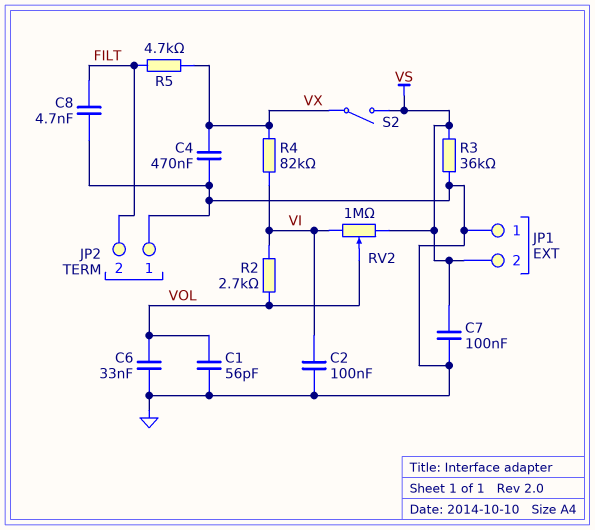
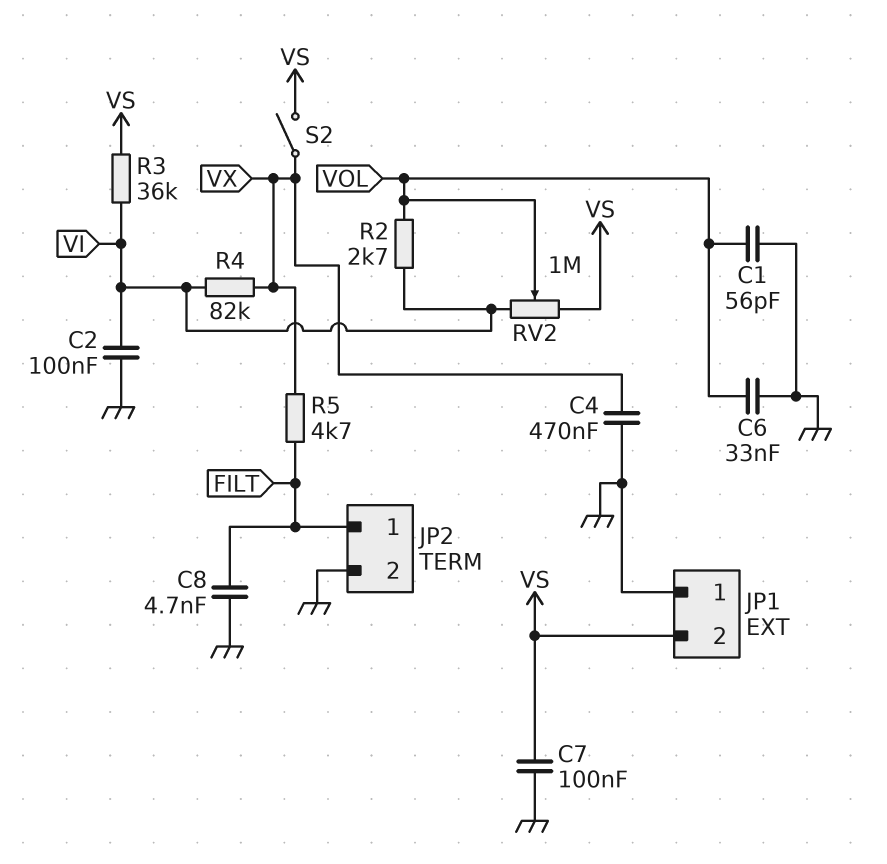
JP2 pin 1: GND -> FILT
JP2 pin 2: FILT -> GND
R3: 36k (GND, VS) -> 36k (VI, VS)

